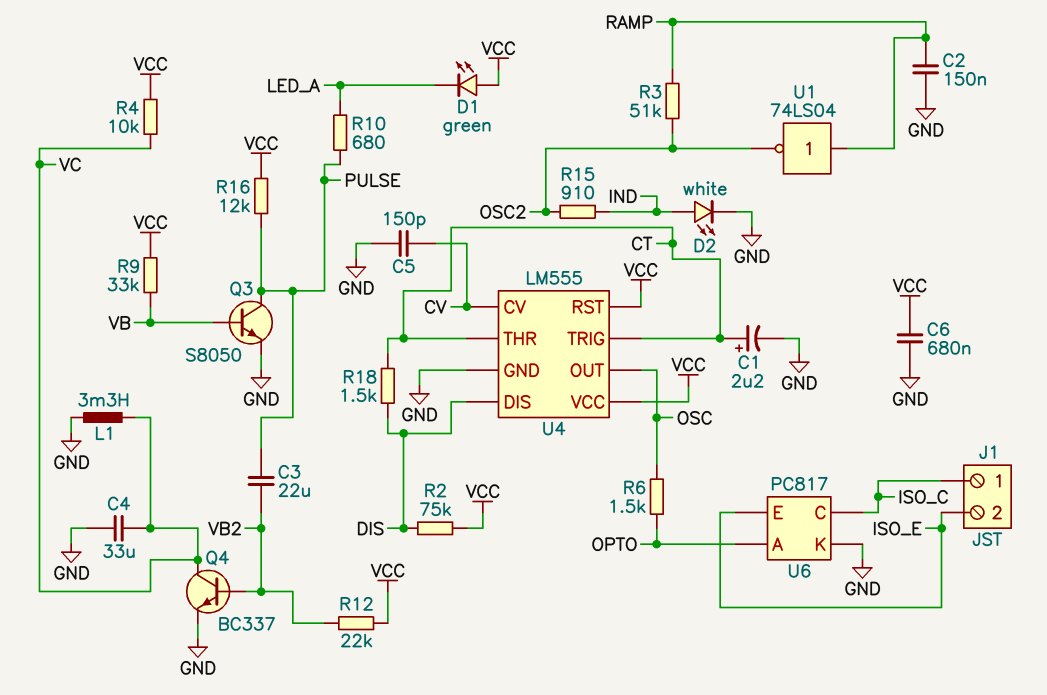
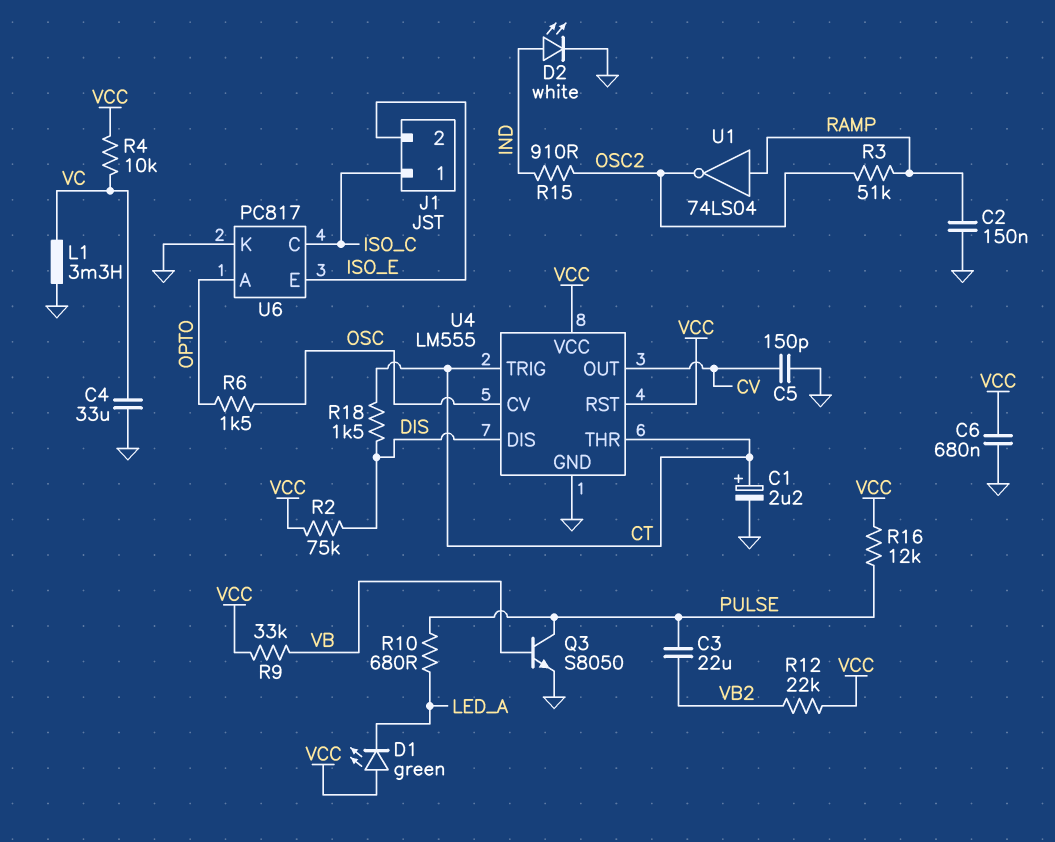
Q4: NPN BC337 (B VB2, C VC, E GND) -> none
U4 pin CV: CV -> OSC
U4 pin OUT: OSC -> CV

